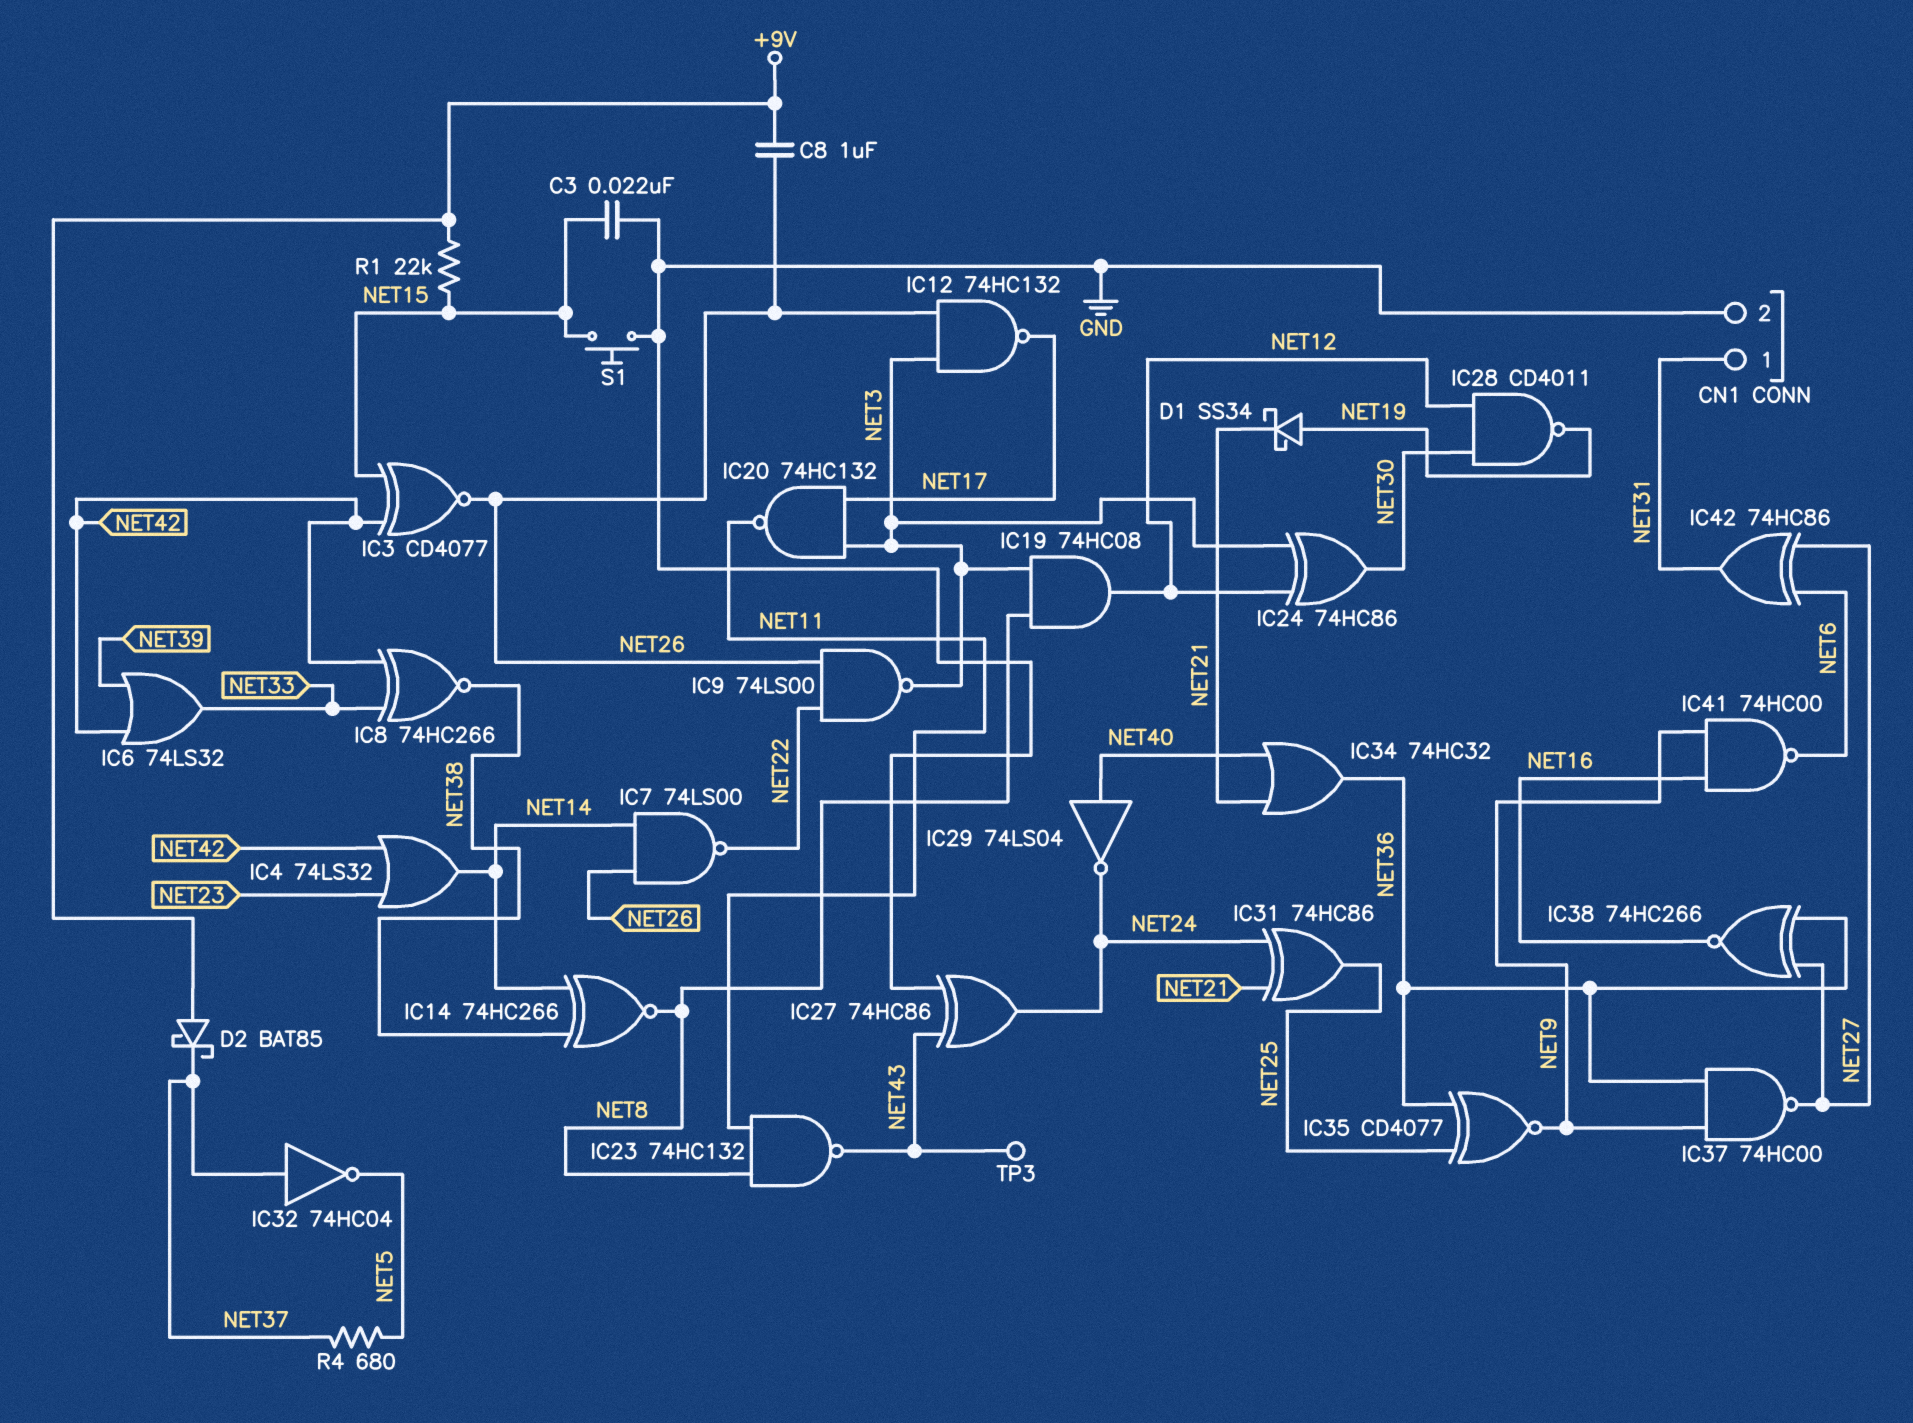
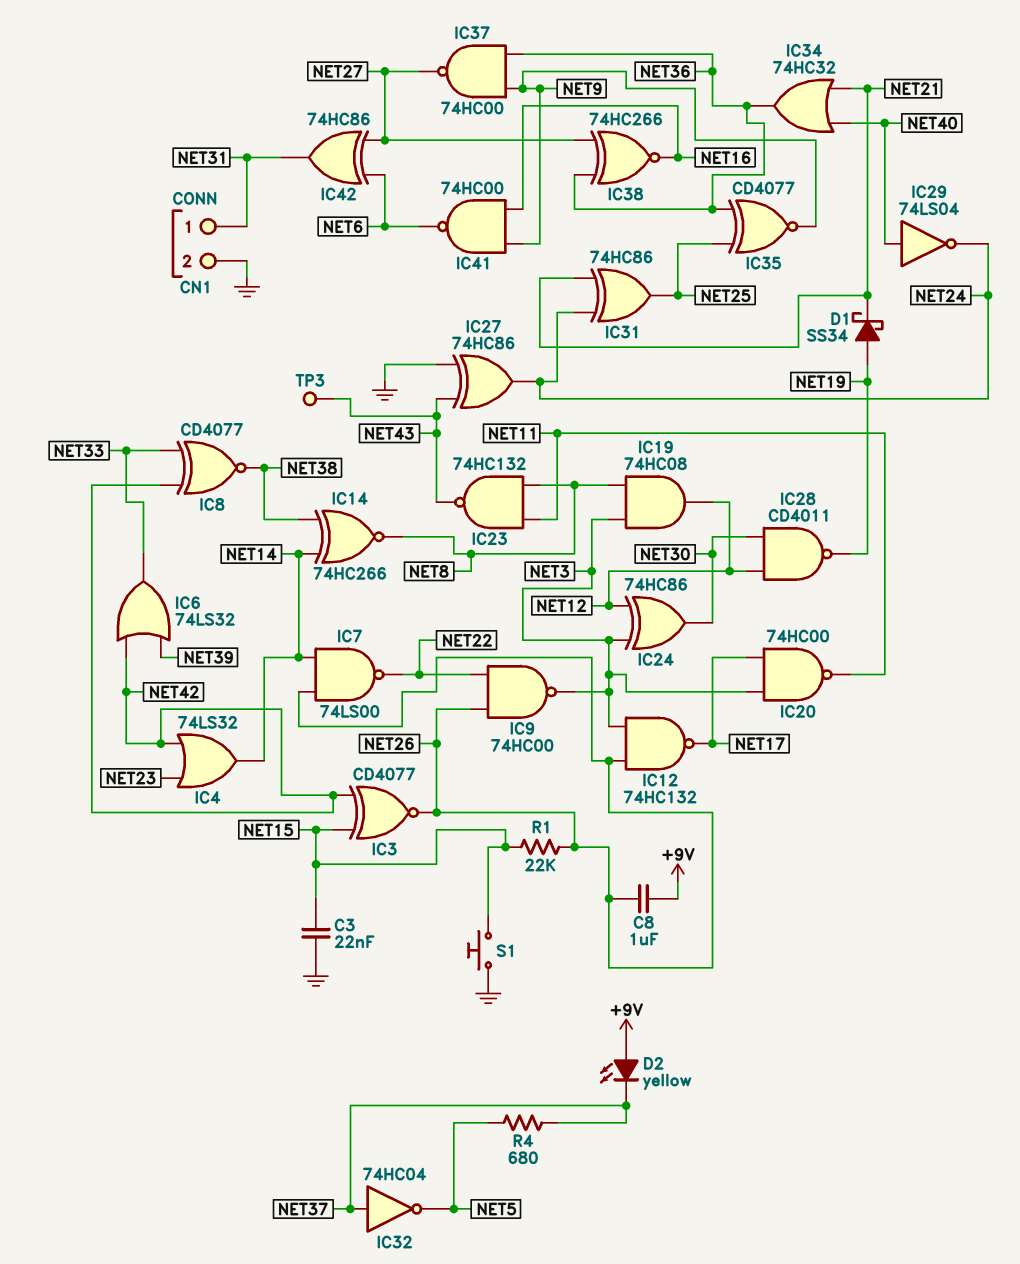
D2: schottky BAT85 (A +9V, K NET37) -> LED yellow (A +9V, K NET37)
IC8: XNOR 74HC266 (in NET33, in NET42, out NET38) -> XNOR CD4077 (in NET33, in NET42, out NET38)
IC9: NAND 74LS00 (in NET22, in NET26, out NET3) -> NAND 74HC00 (in NET22, in NET26, out NET3)
IC20: NAND 74HC132 (in NET3, in NET17, out NET11) -> NAND 74HC00 (in NET3, in NET17, out NET11)
R1: 22k (+9V, NET15) -> 22k (NET15, NET26)

